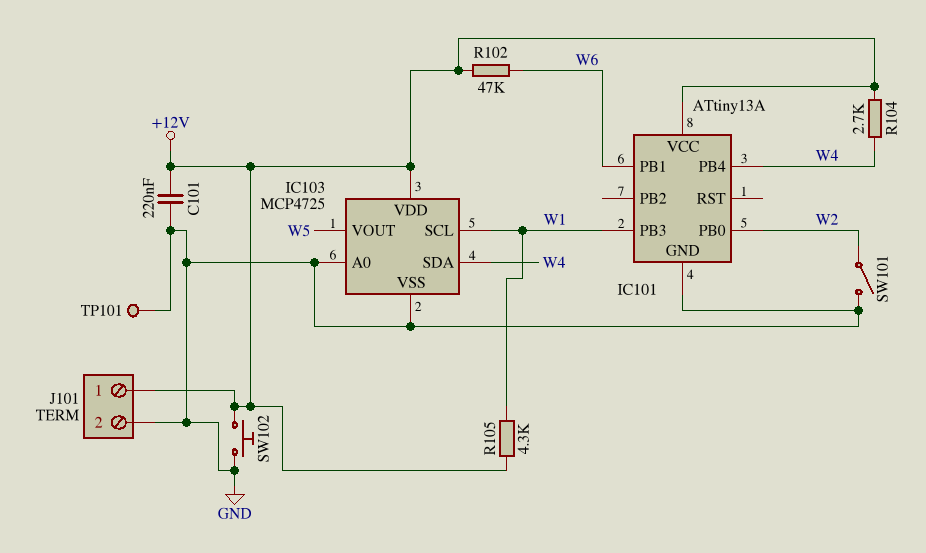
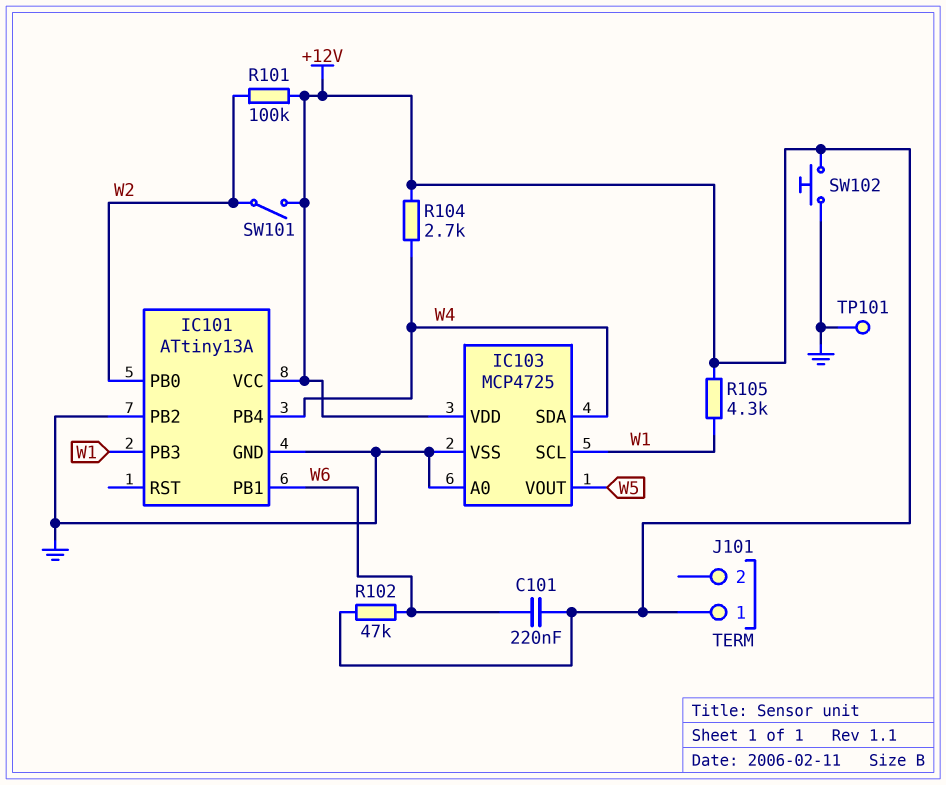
C101: 220nF (+12V, GND) -> 220nF (+12V, W6)
IC101 pin PB2: none -> GND
J101 pin 2: GND -> none
R101: none -> 100k (+12V, W2)
SW101: switch (GND, W2) -> switch (+12V, W2)

